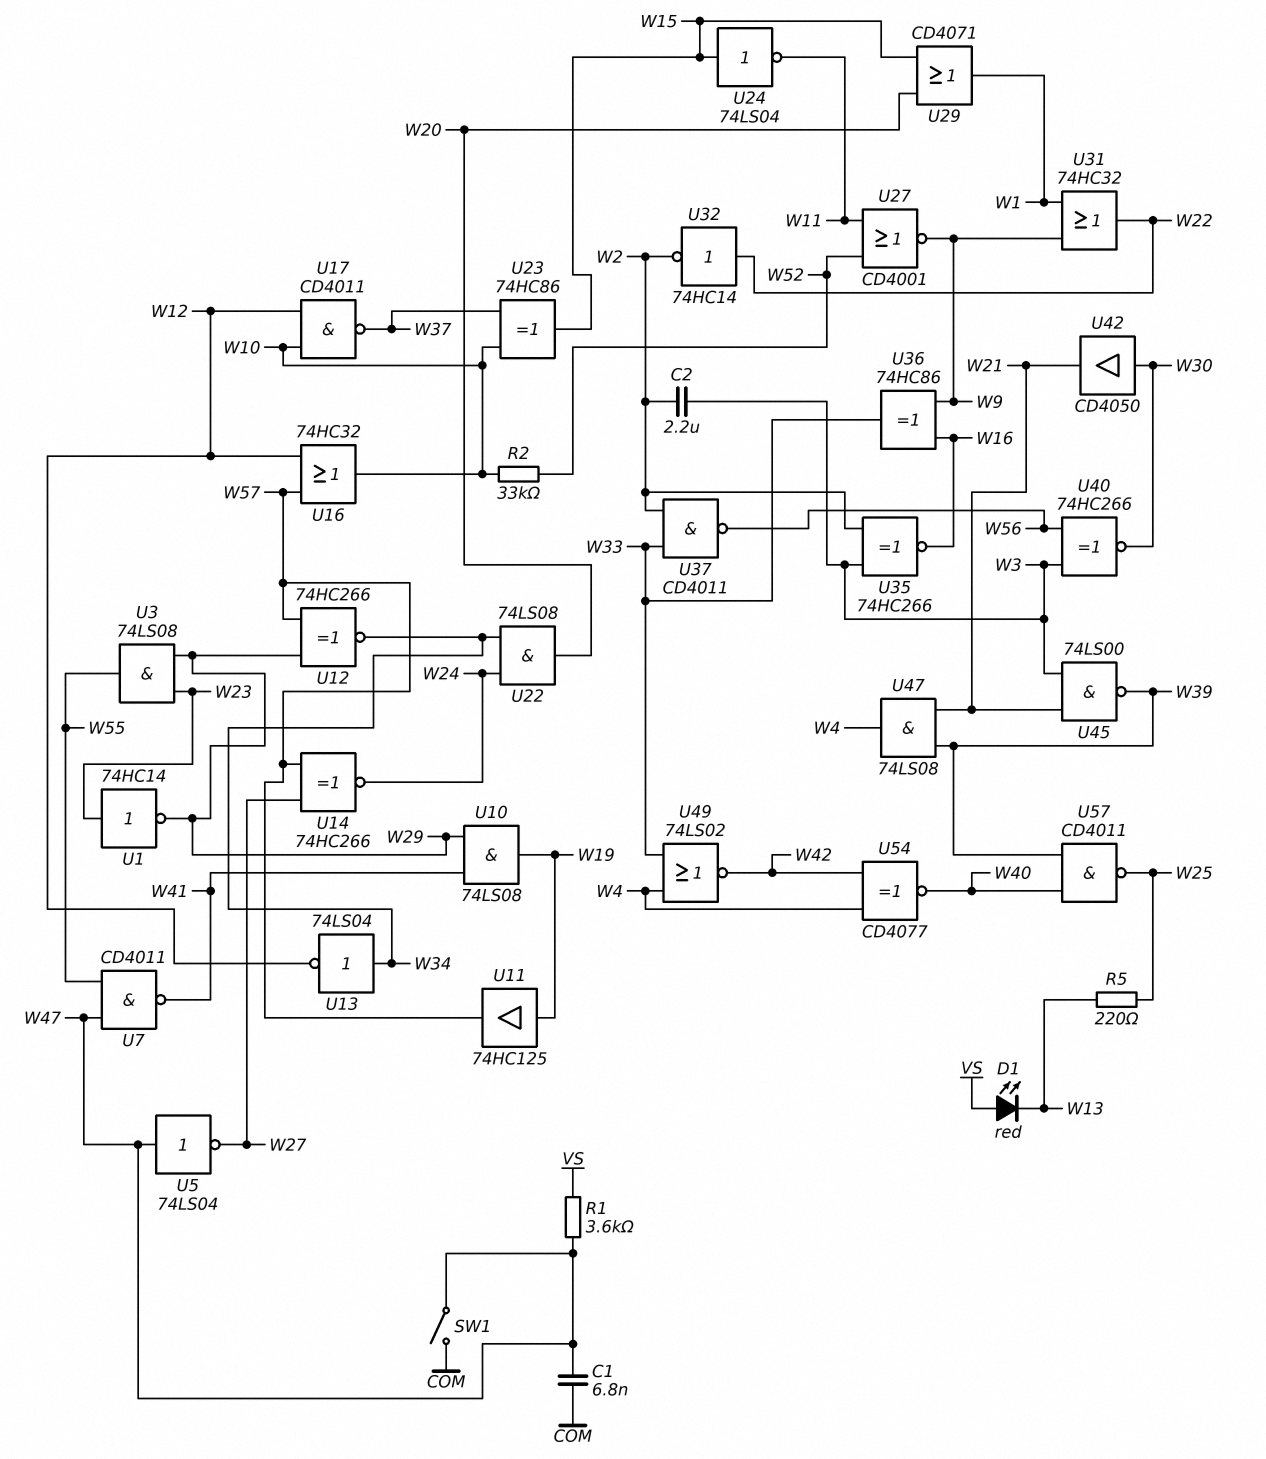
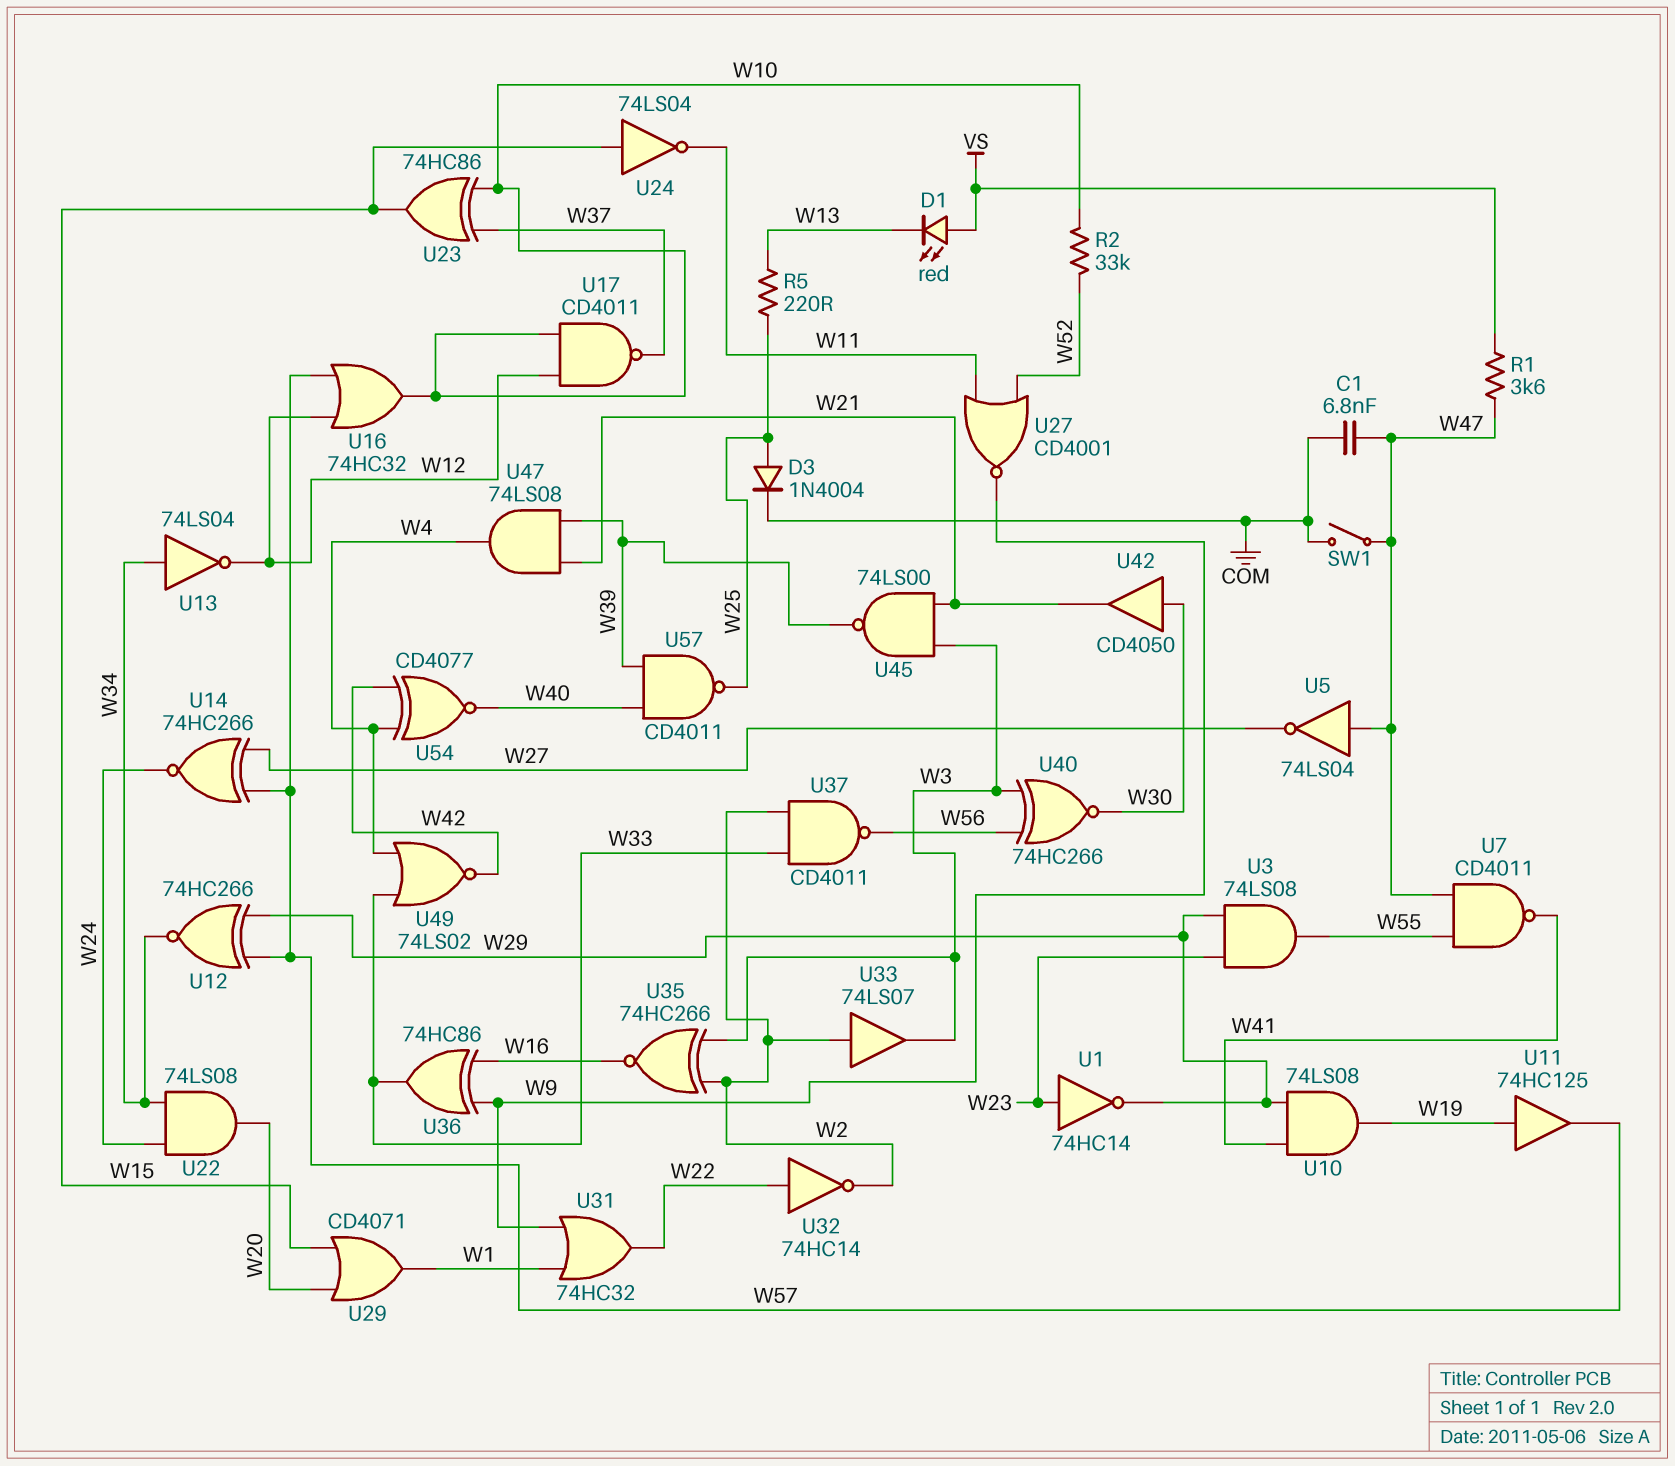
C2: 2.2uF (W2, W3) -> none
D3: none -> diode 1N4004 (A W25, K COM)
U33: none -> buffer 74LS07 (in W2, out W3)

